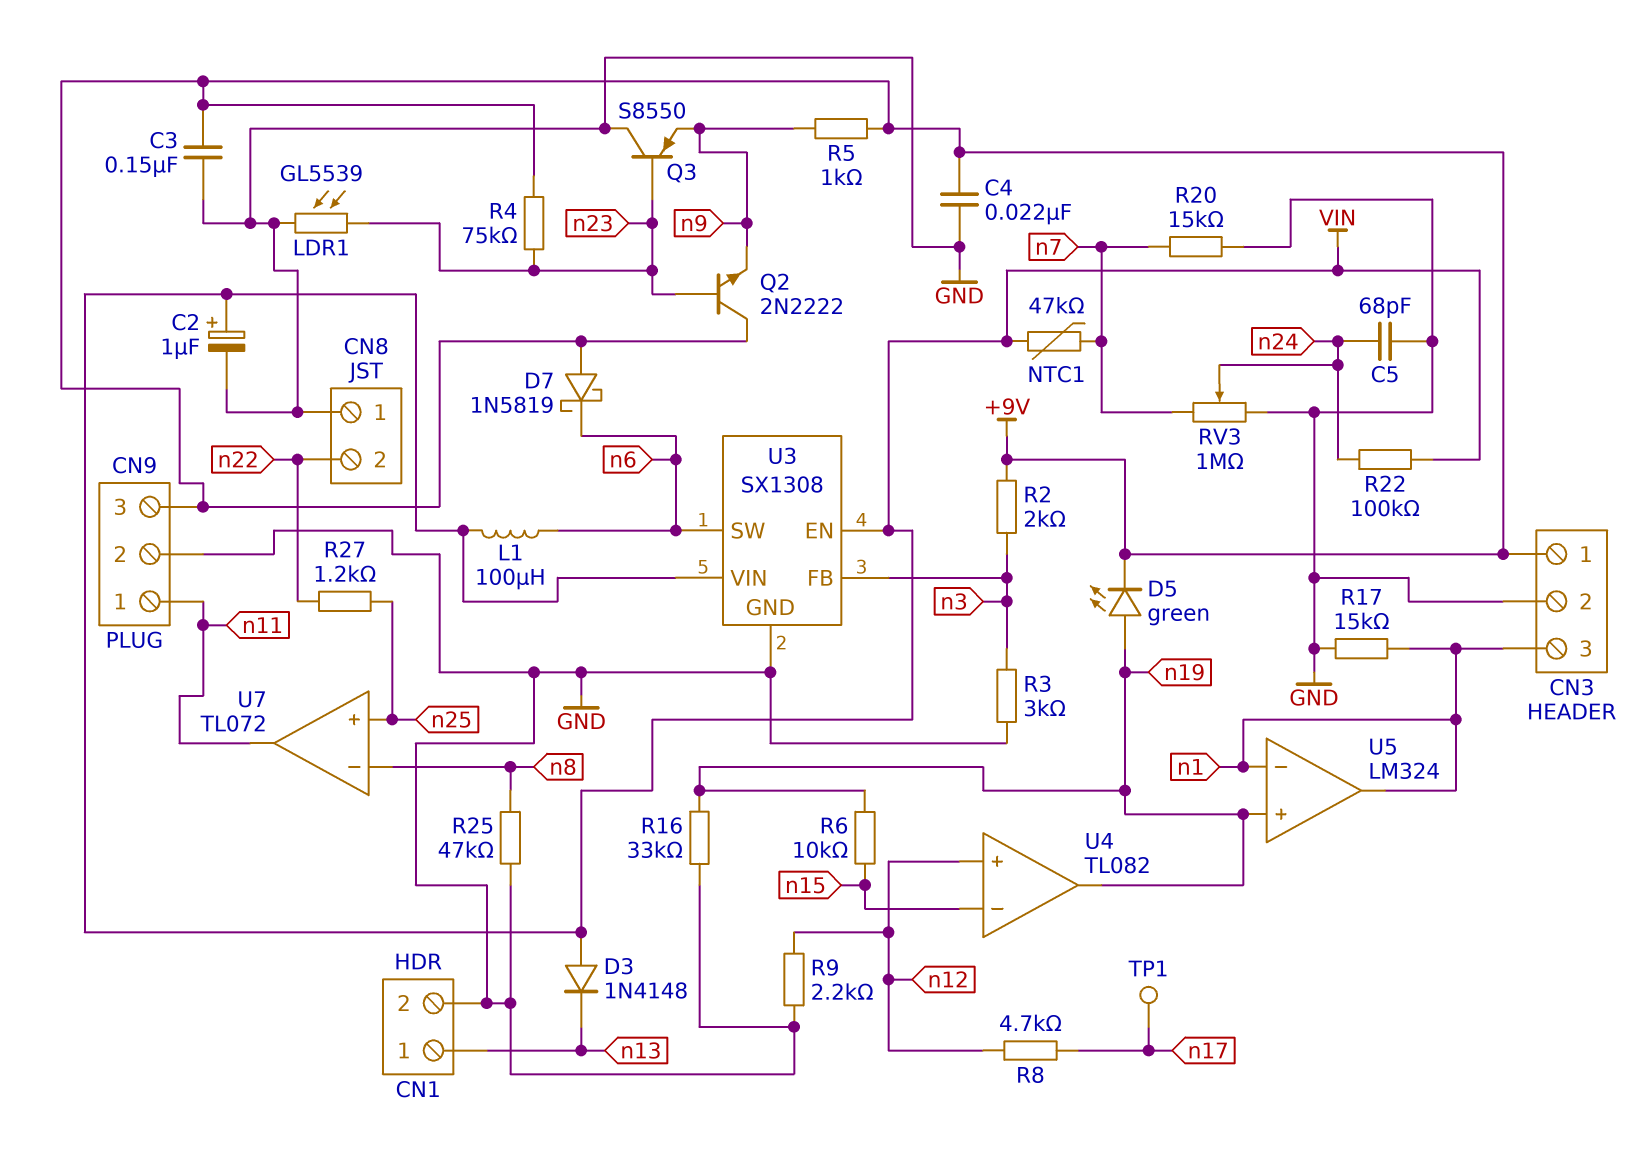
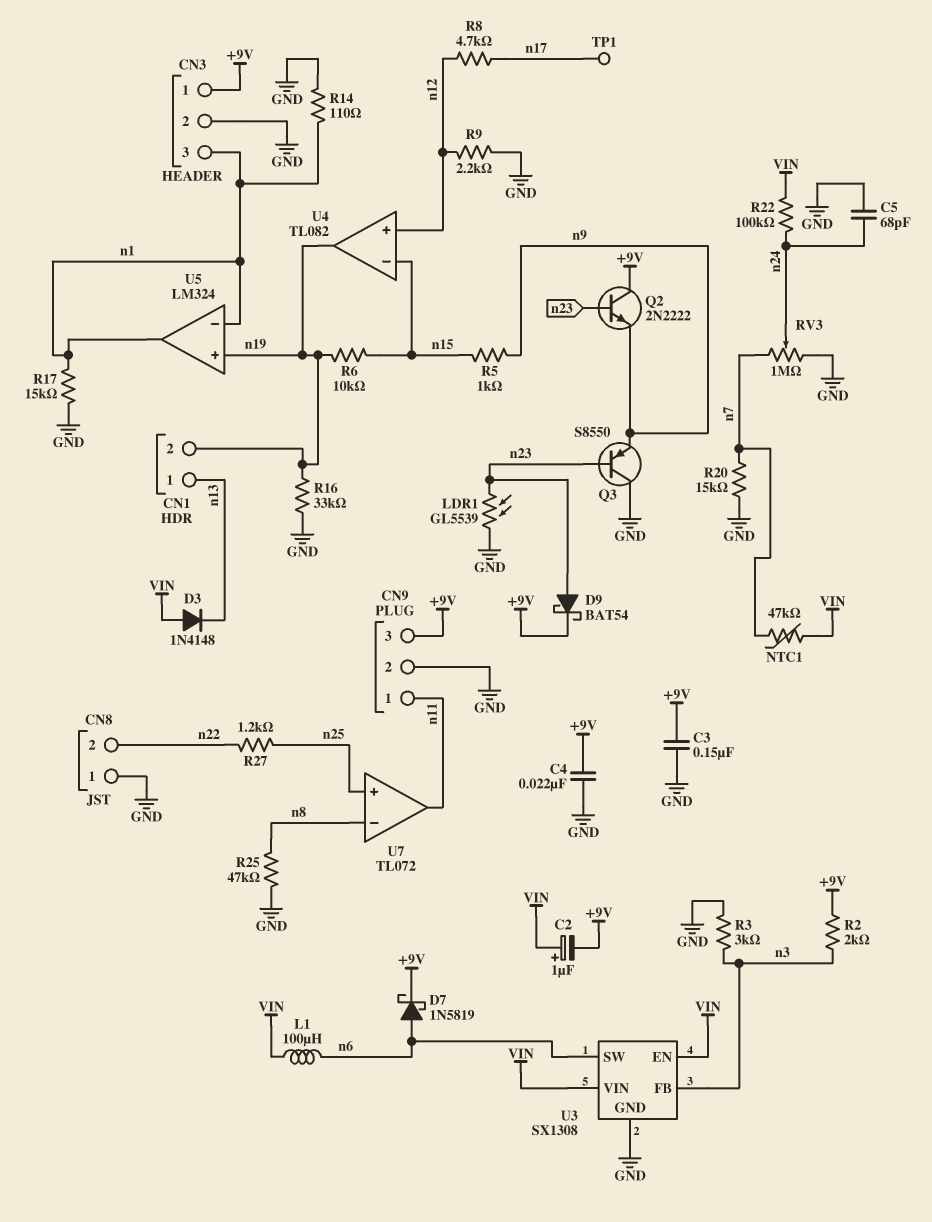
C2: 1uF (plus VIN, minus GND) -> 1uF (plus VIN, minus +9V)
CN1 pin 2: GND -> n19
D5: LED green (A n19, K +9V) -> none
D7: schottky 1N5819 (A +9V, K n6) -> schottky 1N5819 (A n6, K +9V)
D9: none -> schottky BAT54 (A n23, K +9V)
R4: 75k (+9V, n23) -> none
R5: 1k (+9V, n9) -> 1k (n9, n15)
R14: none -> 110 (GND, n1)

